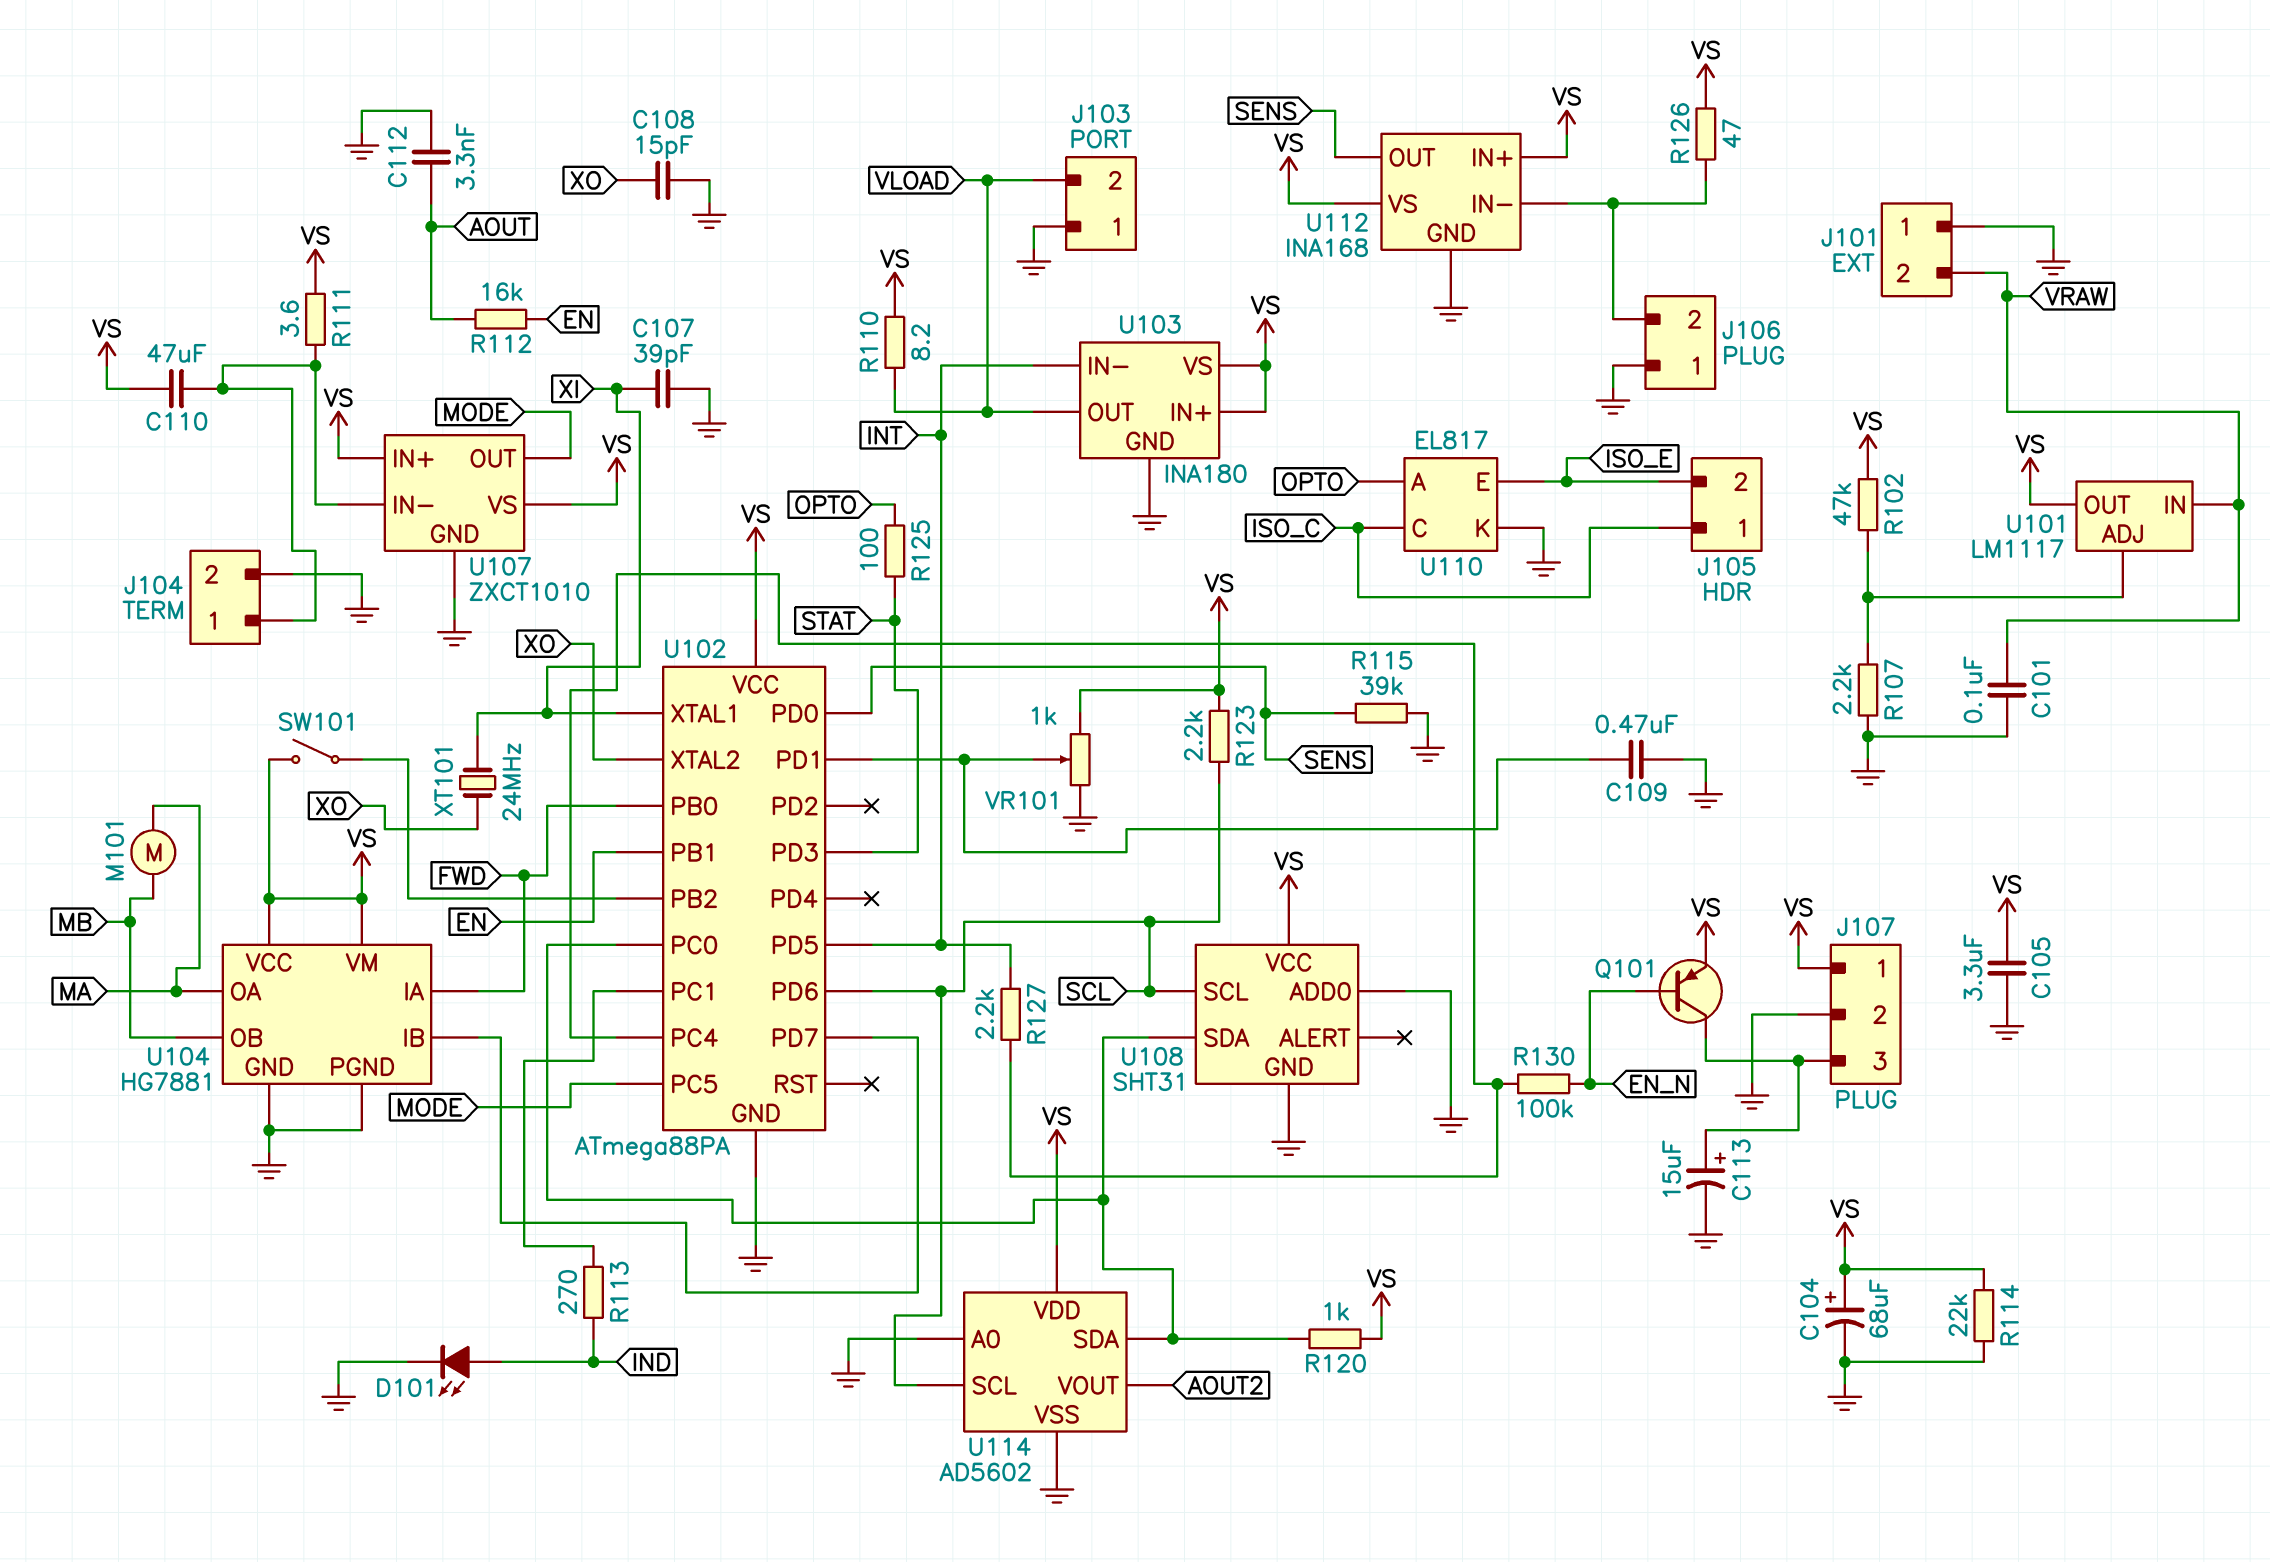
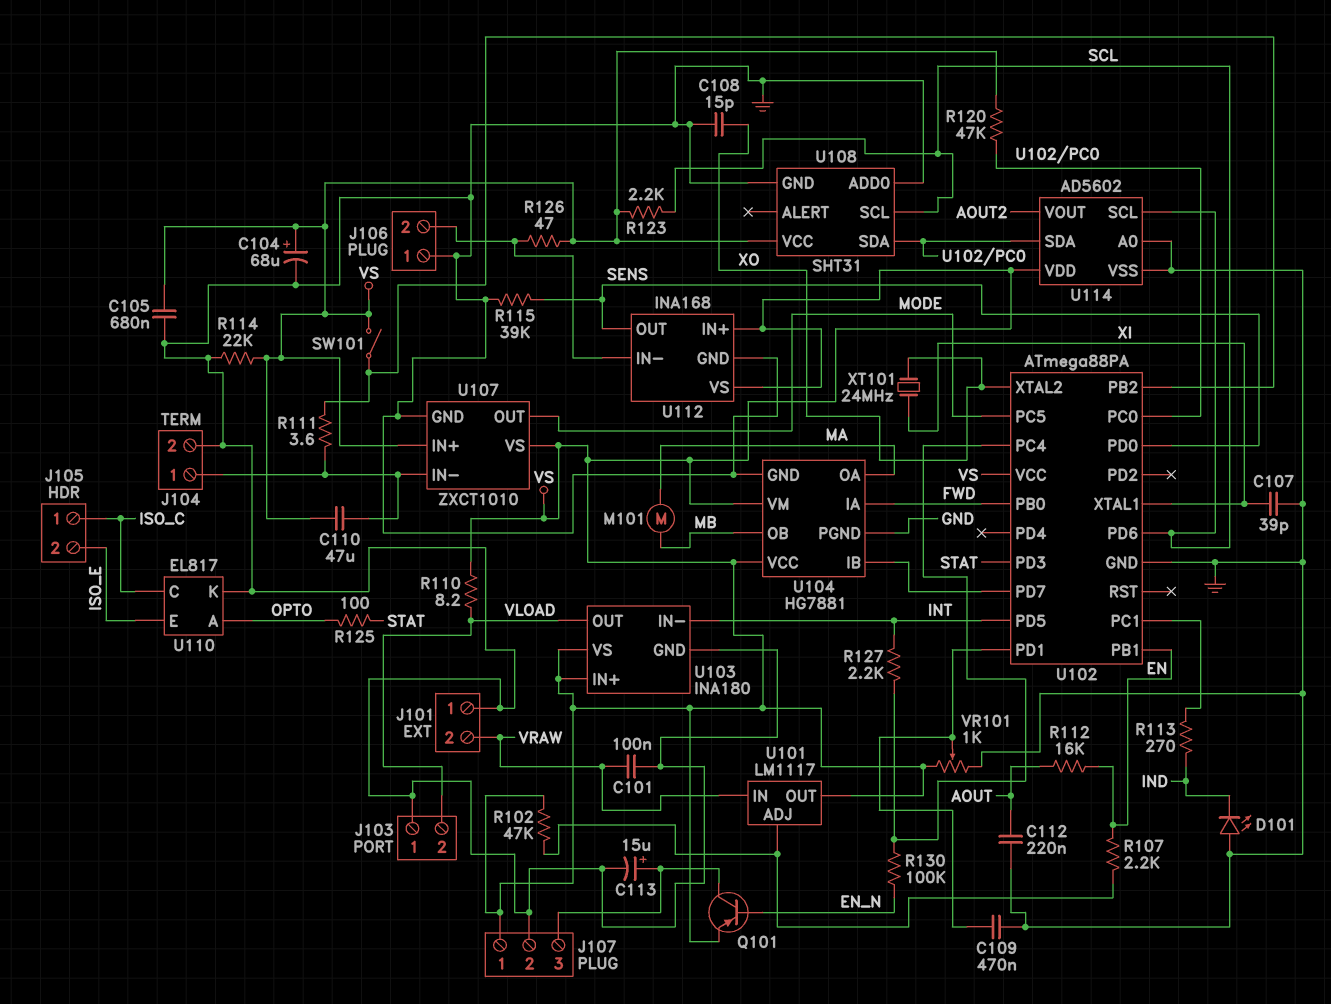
C105: 3.3uF (GND, VS) -> 680nF (GND, VS)
C112: 3.3nF (AOUT, GND) -> 220nF (AOUT, GND)
D101: LED (A IND, K GND) -> LED (A GND, K IND)
R107: 2.2k (GND, U101/ADJ) -> 2.2k (EN, U101/ADJ)
R111: 3.6 (J104/1, VS) -> 3.6 (J104/1, U102/PB2)
R120: 1k (U102/PC0, VS) -> 47k (U102/PC0, VS)

